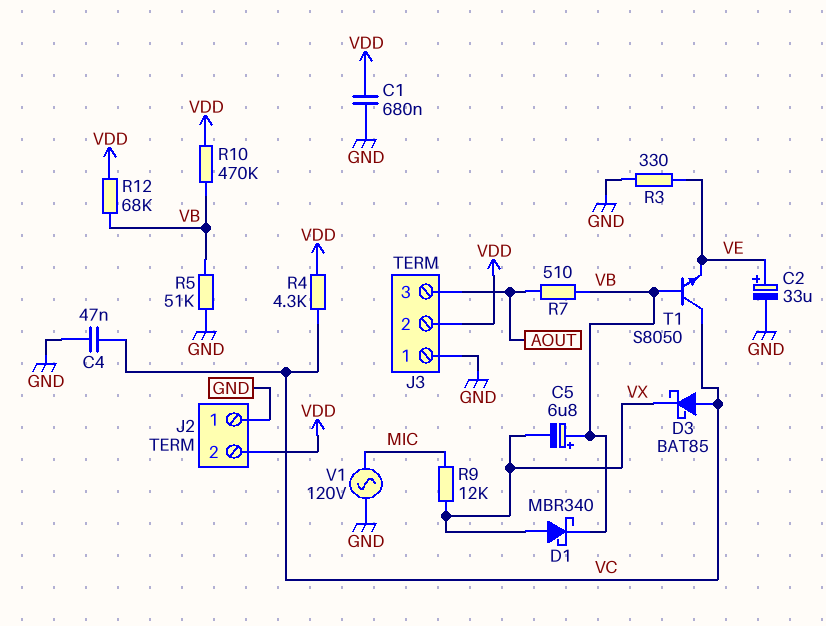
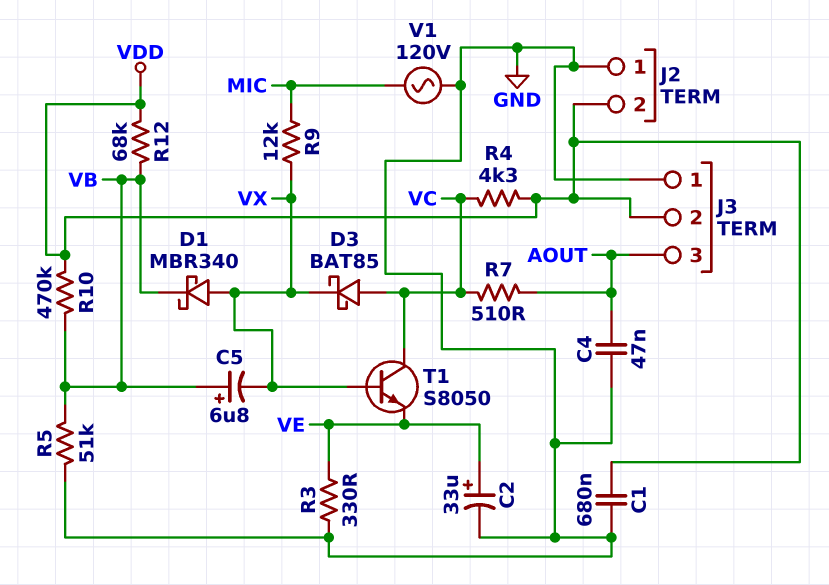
C4: 47nF (GND, VC) -> 47nF (AOUT, GND)
R7: 510 (AOUT, VB) -> 510 (AOUT, VC)
T1: NPN S8050 (B VB, C VC, E VE) -> NPN S8050 (B VX, C VC, E VE)

